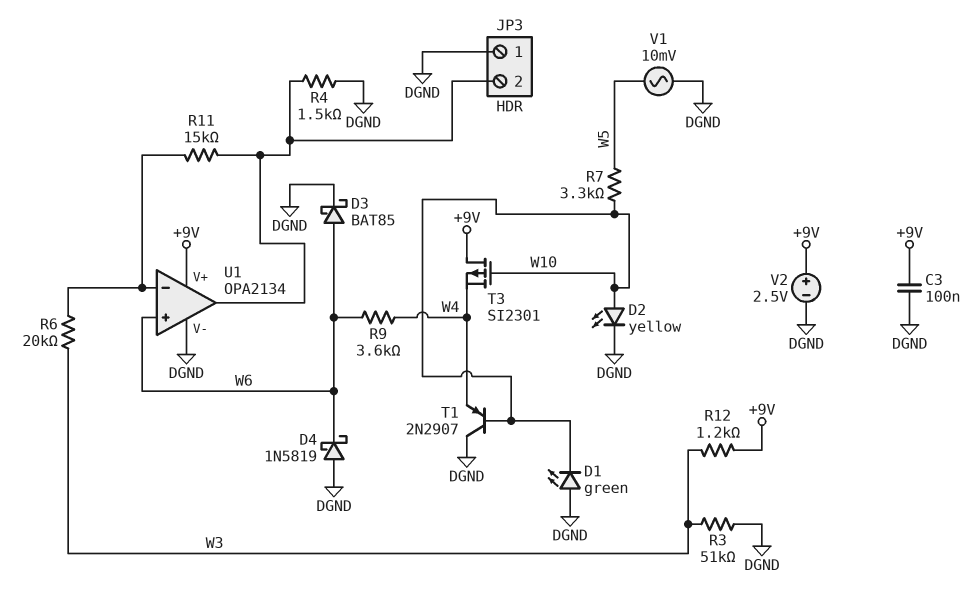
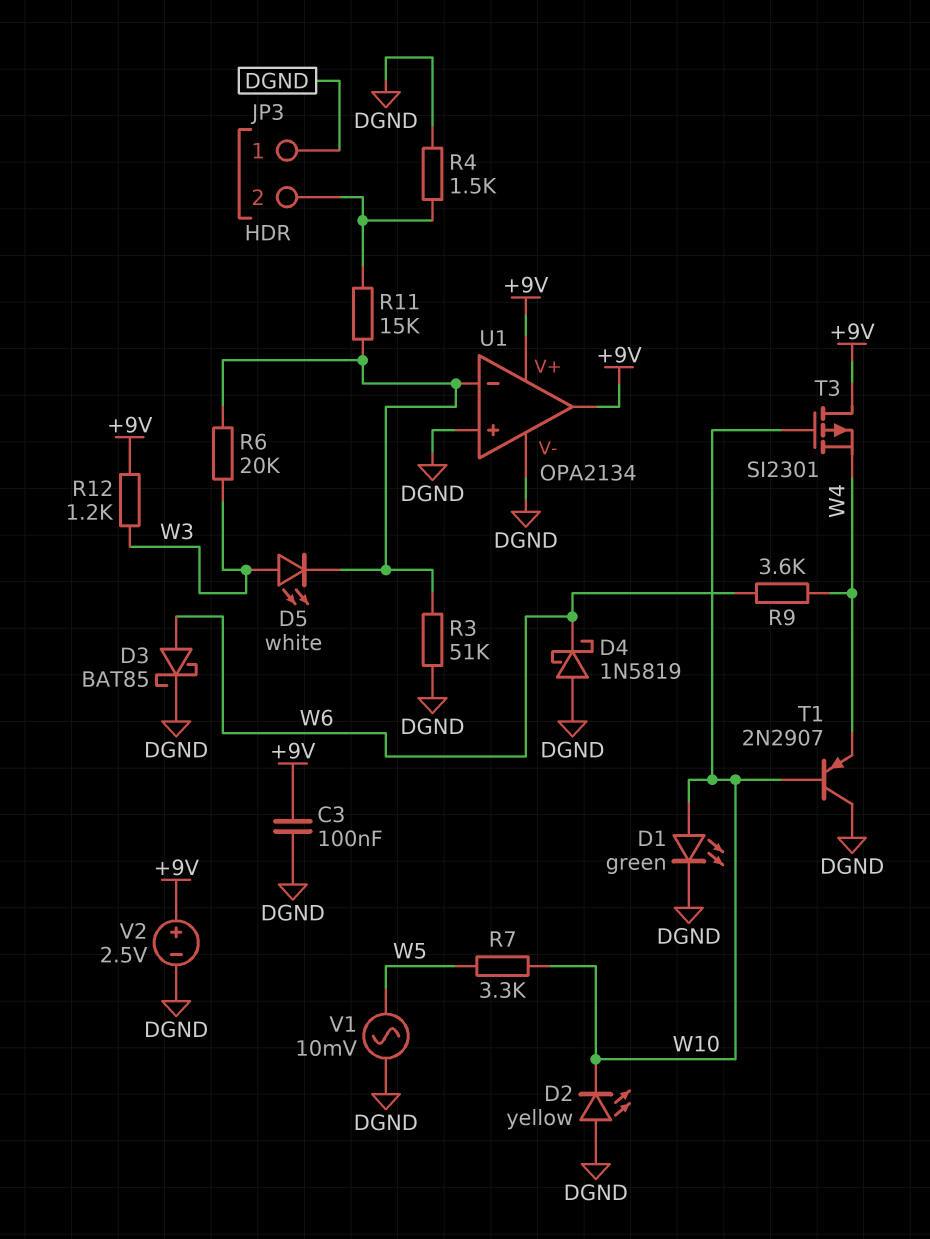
D1: LED green (A DGND, K W10) -> LED green (A W10, K DGND)
D2: LED yellow (A W10, K DGND) -> LED yellow (A DGND, K W10)
D5: none -> LED white (A W3, K U1/in-)
R3: 51k (DGND, W3) -> 51k (DGND, U1/in-)
U1 pin in+: W6 -> DGND
U1 pin out: JP3/2 -> +9V

